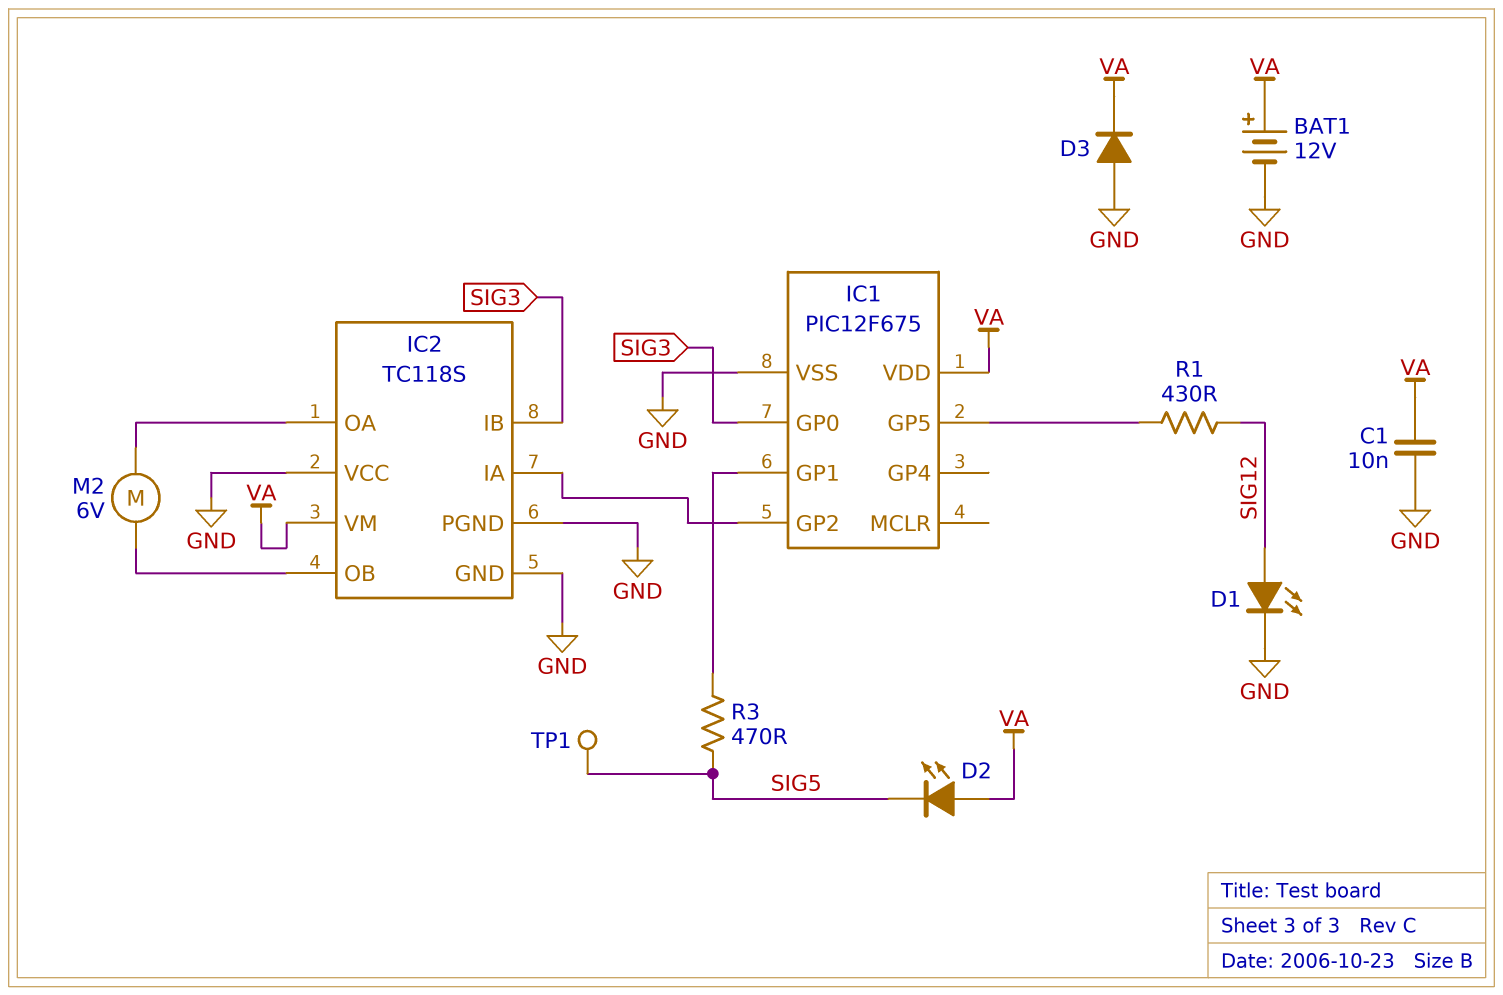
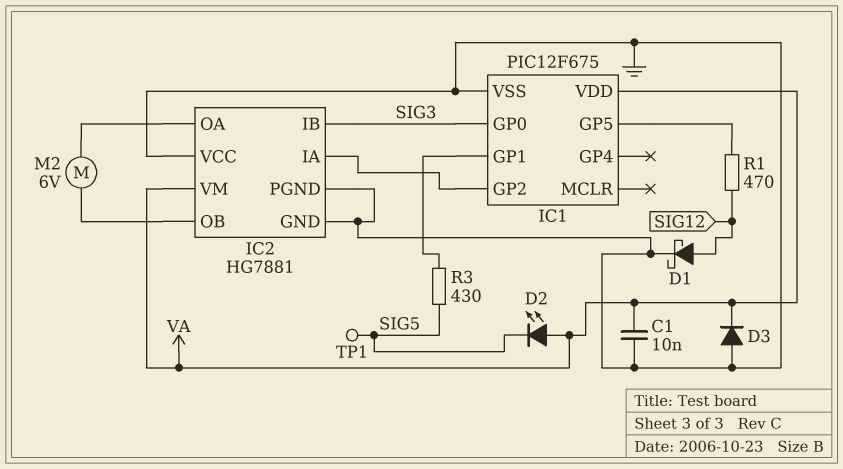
BAT1: 12V (plus VA, minus GND) -> none
D1: LED (A SIG12, K GND) -> schottky (A SIG12, K GND)
IC2: TC118S -> HG7881
R1: 430 (IC1/GP5, SIG12) -> 470 (IC1/GP5, SIG12)
R3: 470 (IC1/GP1, SIG5) -> 430 (IC1/GP1, SIG5)

